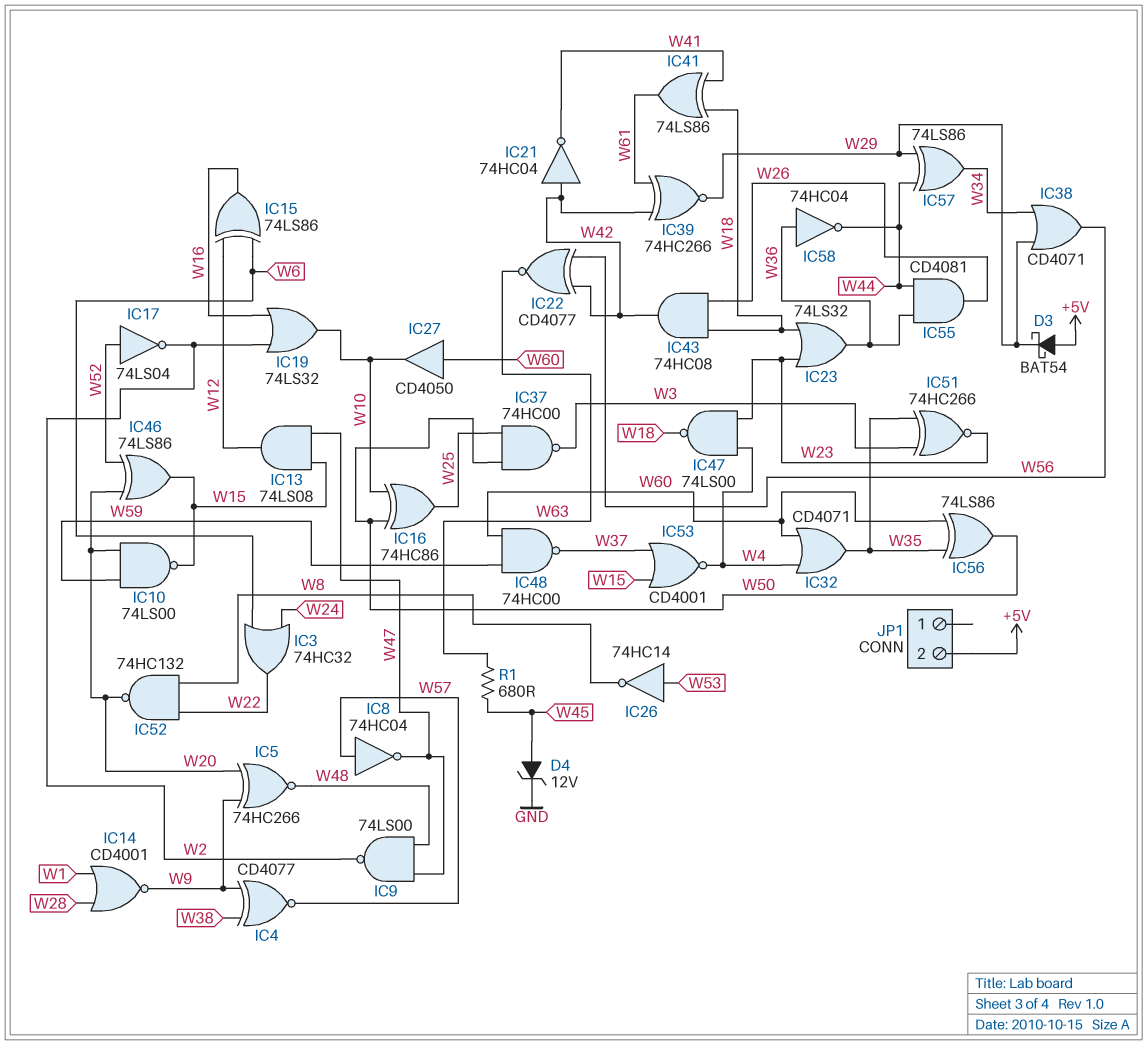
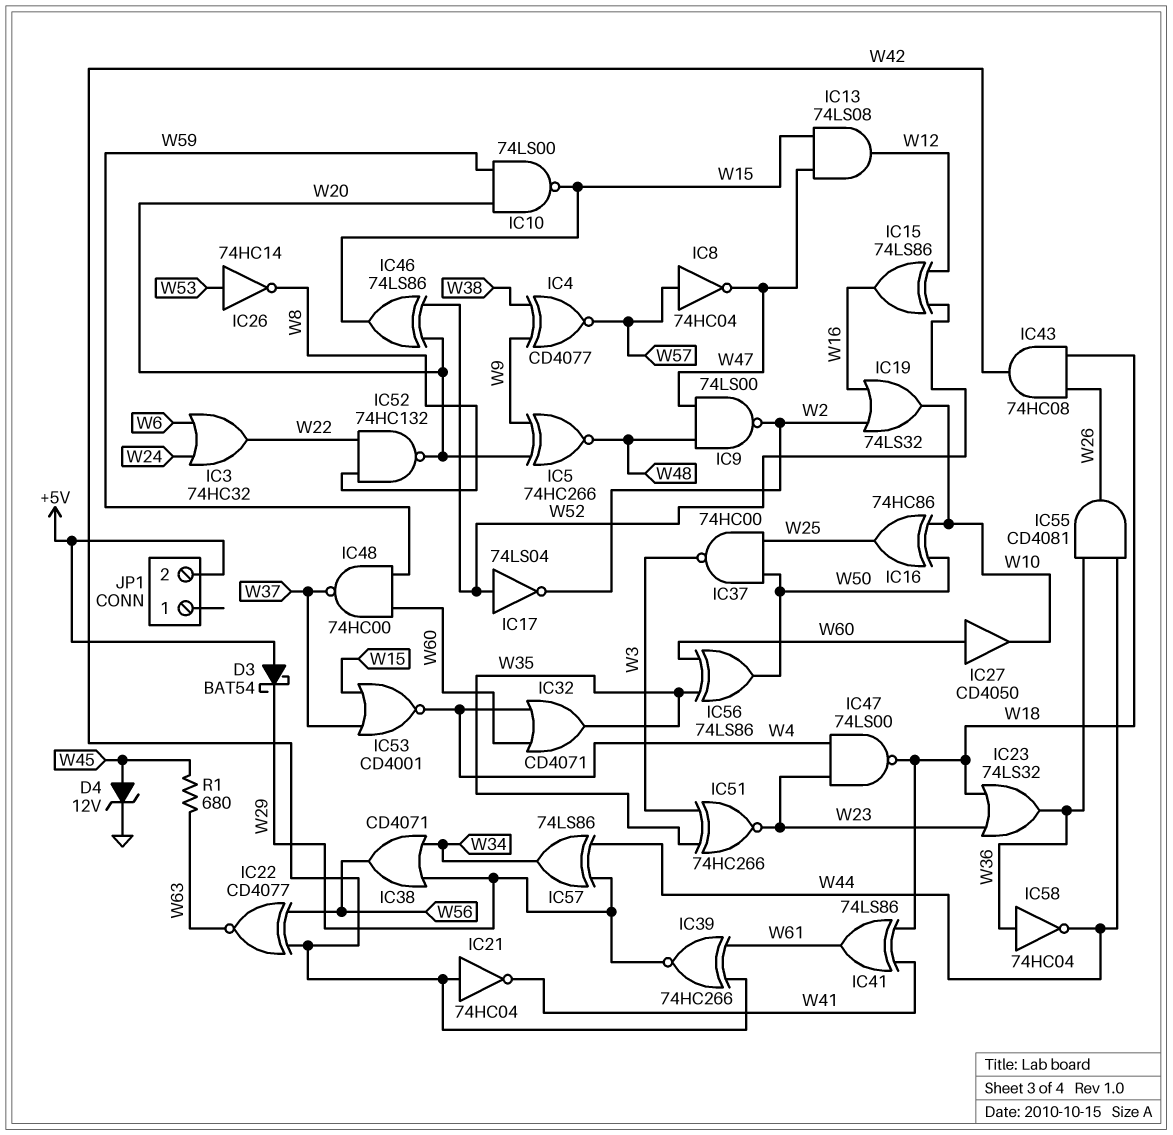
IC14: NOR CD4001 (in W1, in W28, out W9) -> none
IC15: XOR 74LS86 (in W6, in W12, out W16) -> XOR 74LS86 (in W12, in W52, out W16)

